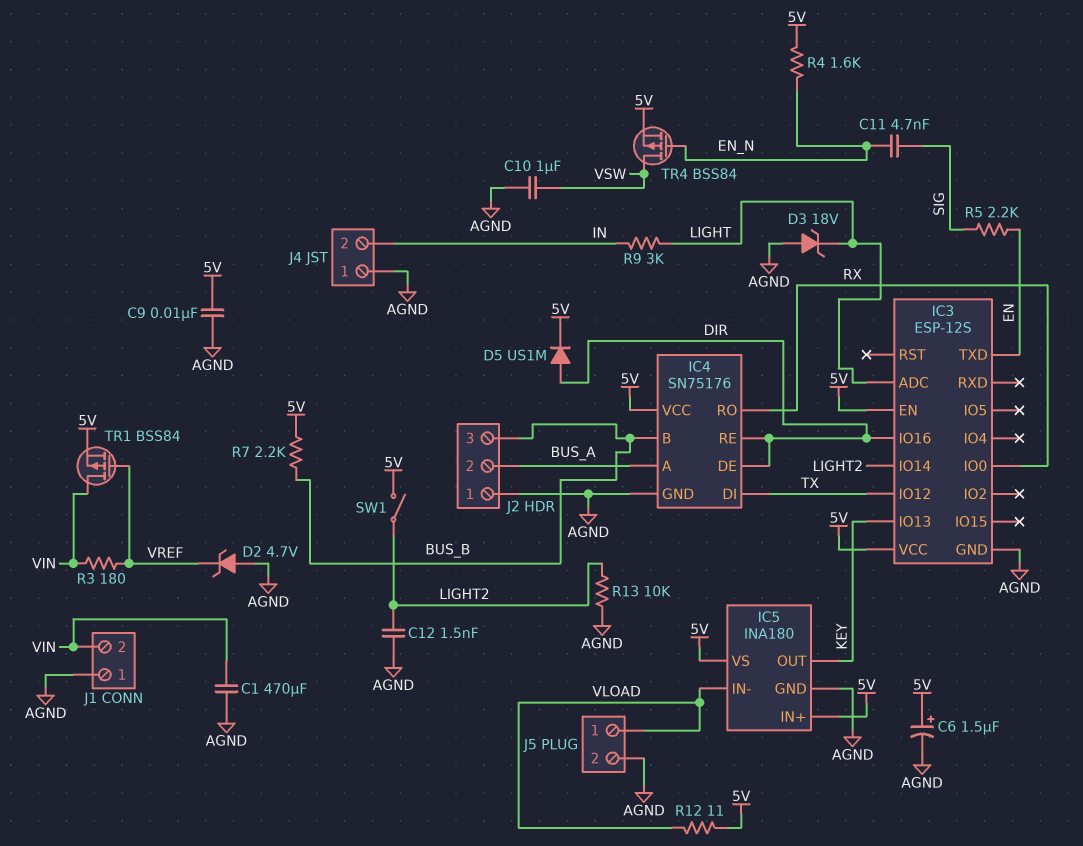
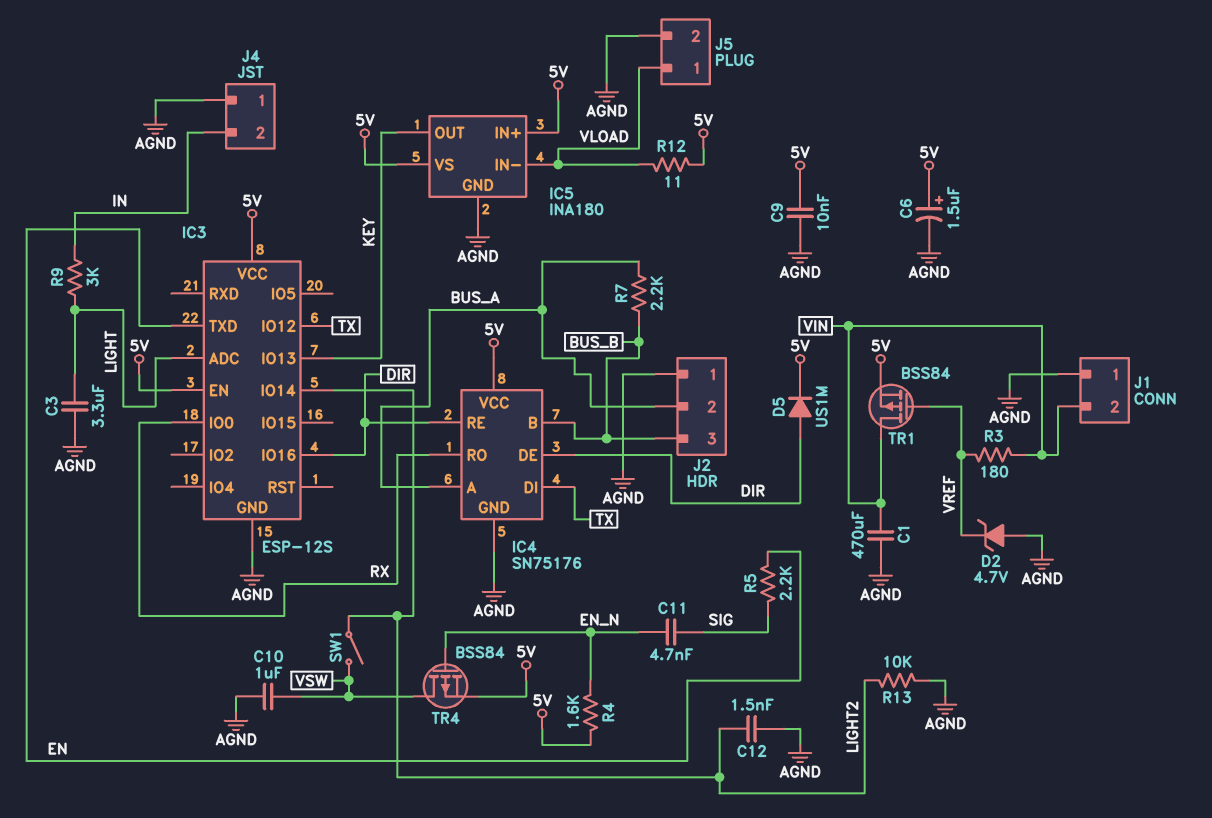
C3: none -> 3.3uF (AGND, LIGHT)
D3: zener 18V (A AGND, K LIGHT) -> none
R7: 2.2k (5V, BUS_B) -> 2.2k (BUS_A, BUS_B)
SW1: switch (5V, LIGHT2) -> switch (LIGHT2, VSW)

